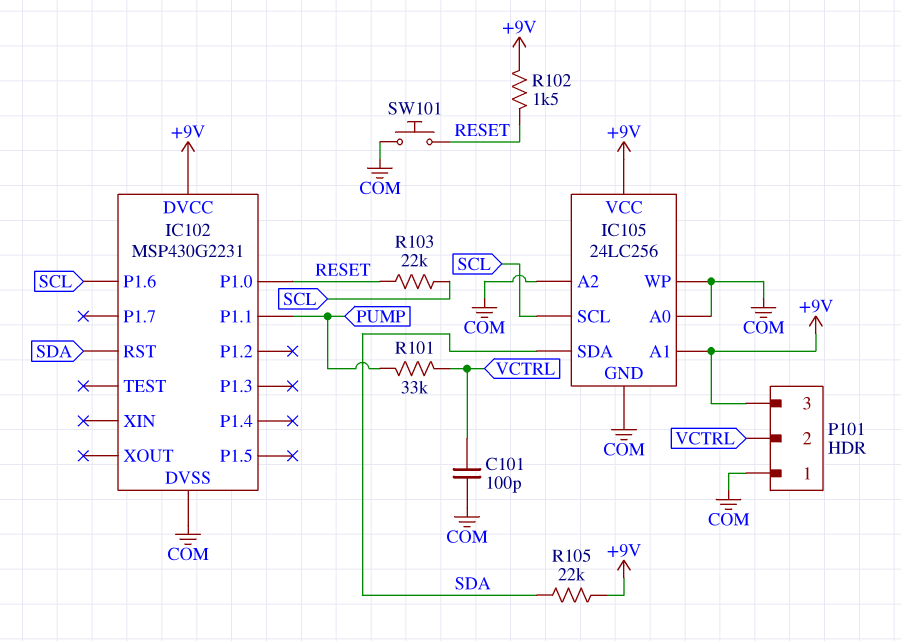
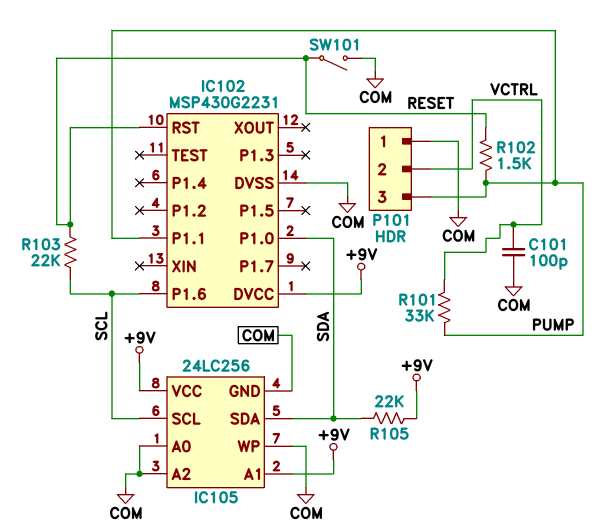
IC102 pin P1.0: RESET -> SDA
IC102 pin RST: SDA -> RESET
P101 pin 3: +9V -> PUMP
R102: 1.5k (+9V, RESET) -> 1.5k (PUMP, RESET)
SW101: button (COM, RESET) -> switch (COM, RESET)

